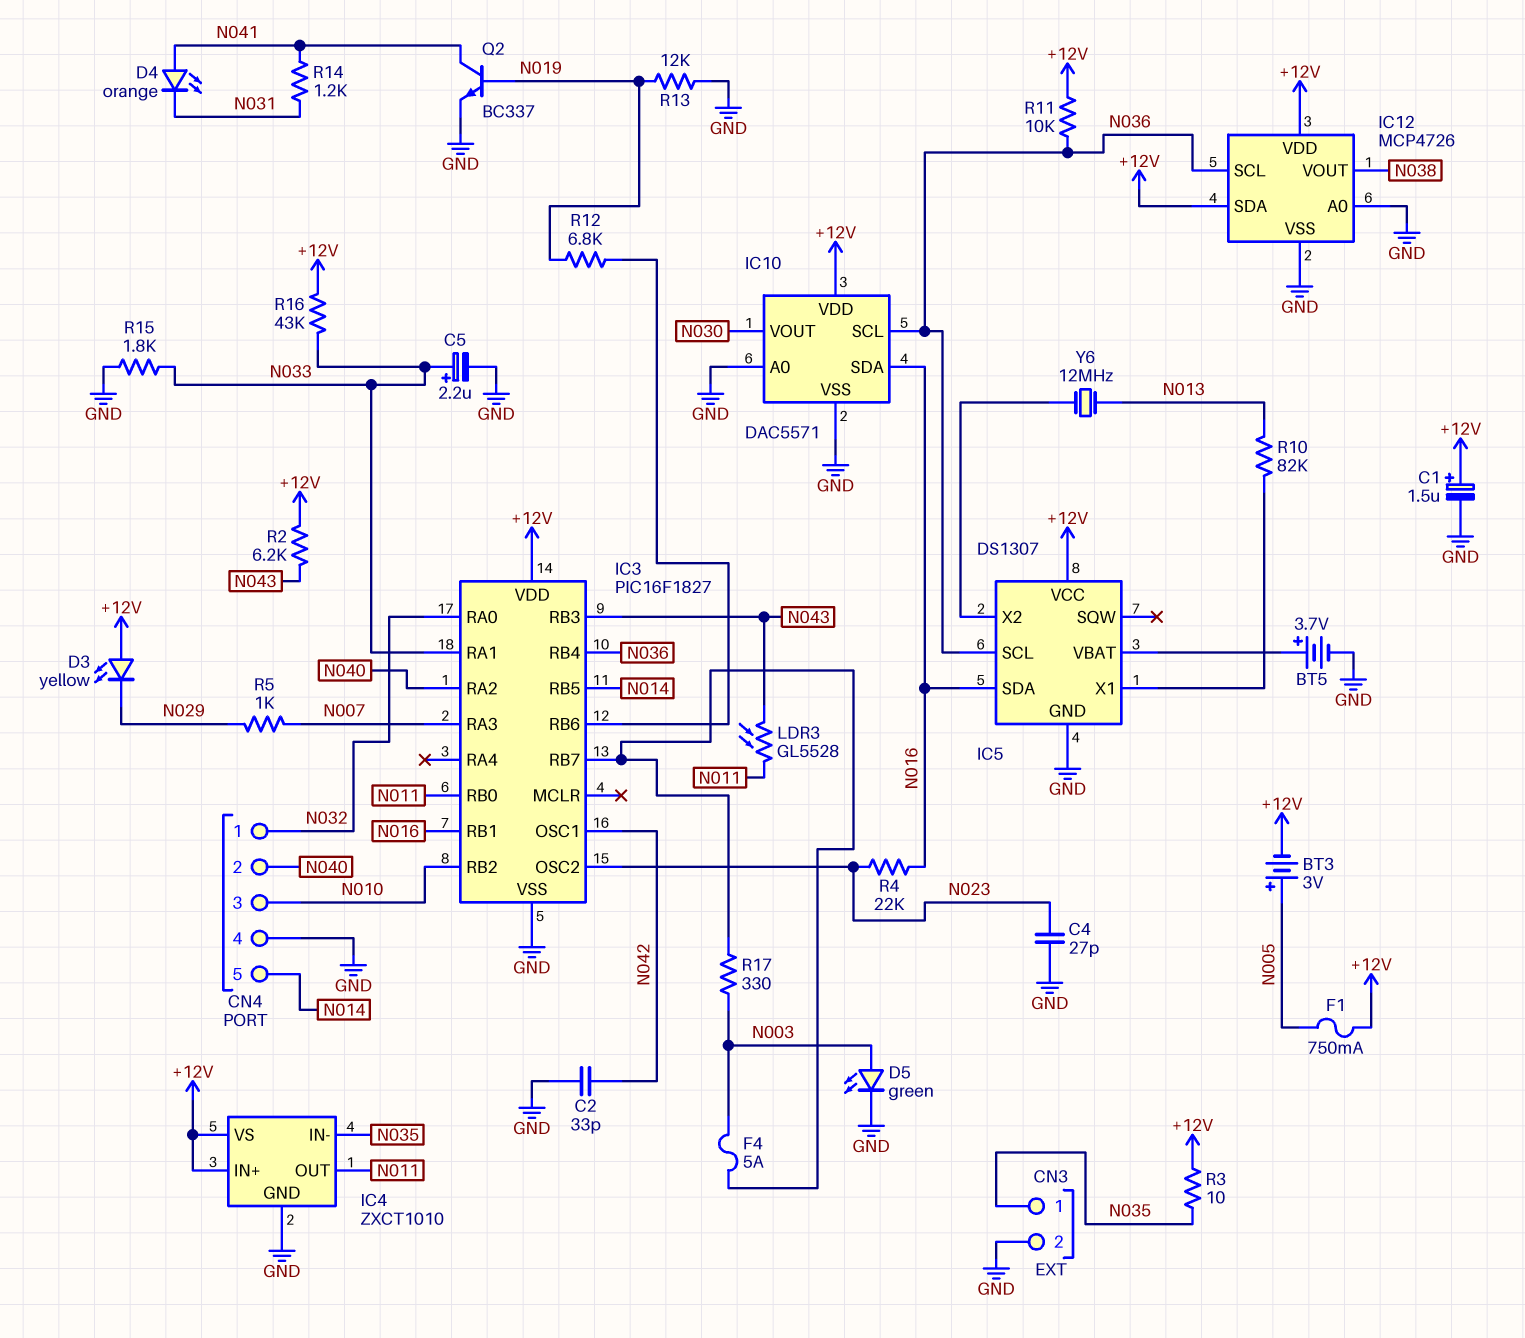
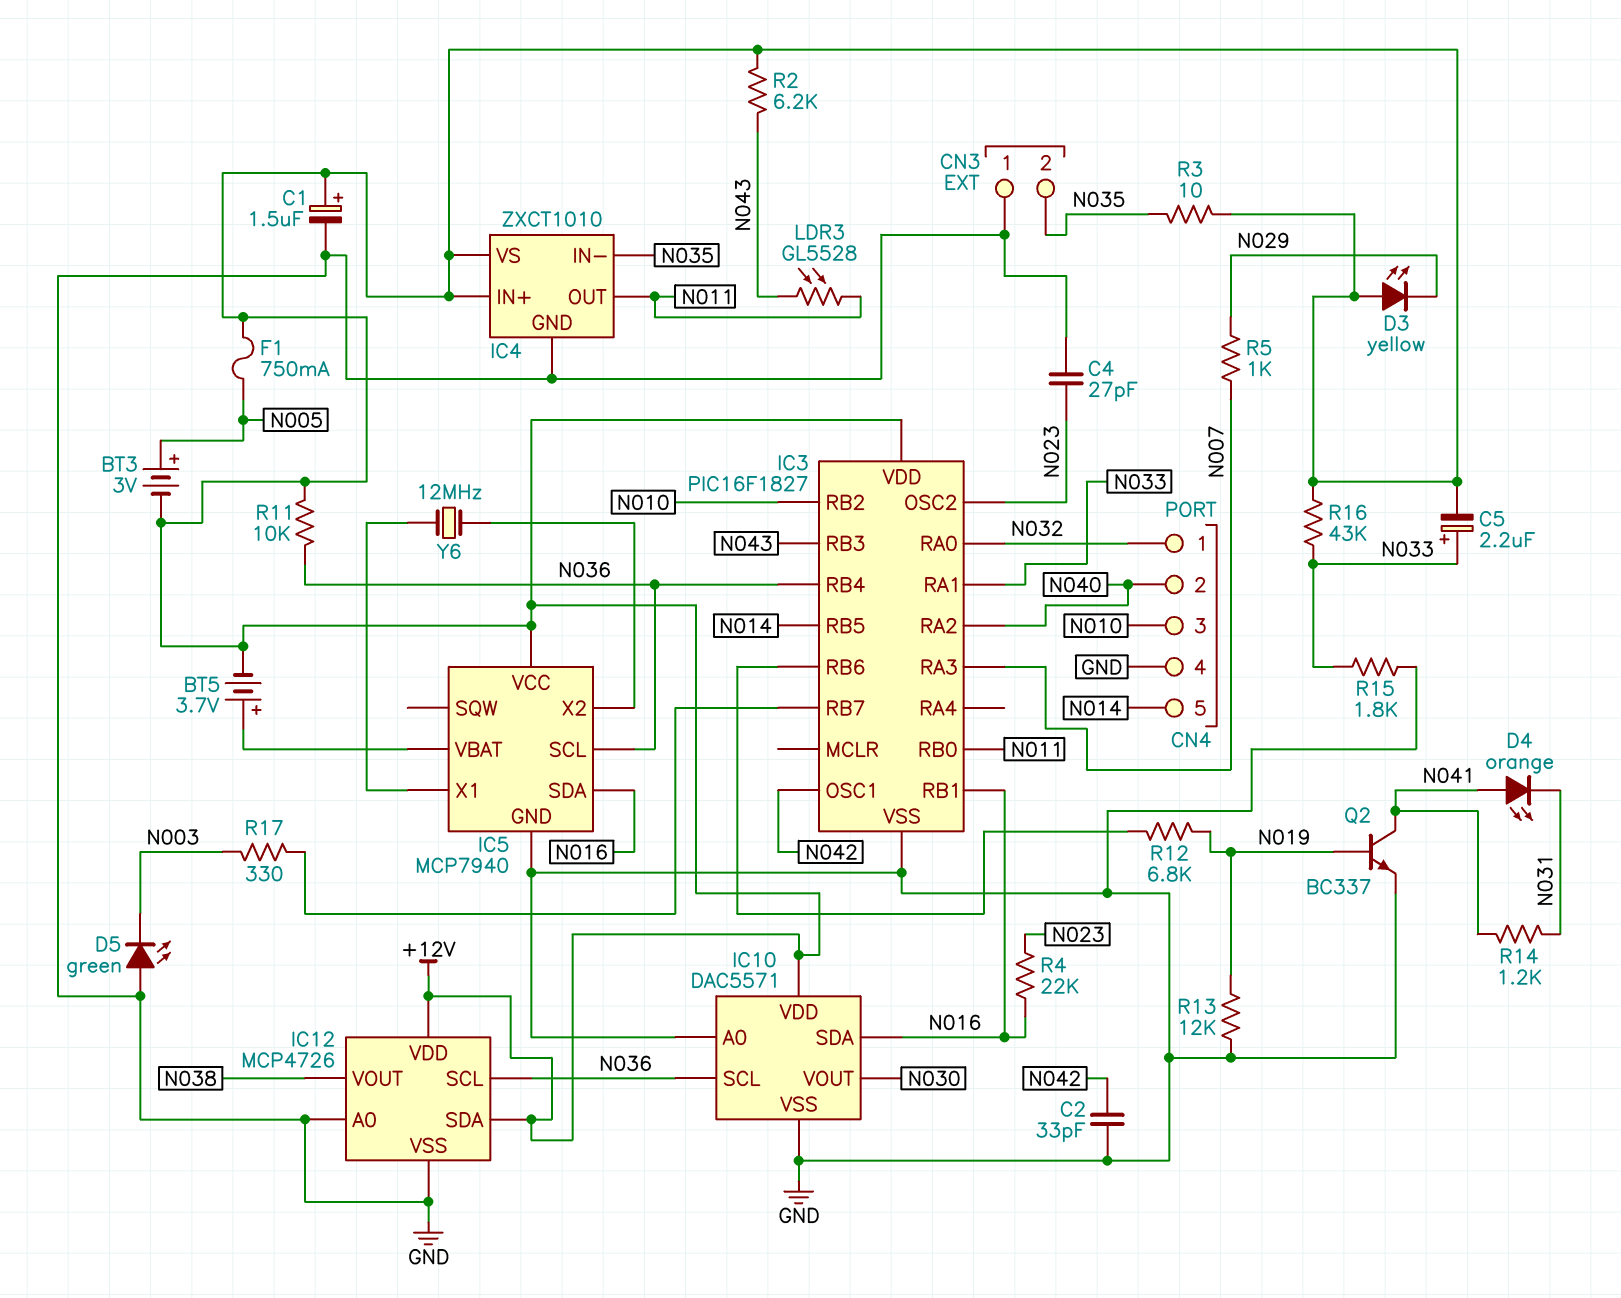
BT5: 3.7V (plus IC5/VBAT, minus GND) -> 3.7V (plus IC5/VBAT, minus +12V)
C5: 2.2uF (plus N033, minus GND) -> 2.2uF (plus N033, minus +12V)
CN3 pin 1: N035 -> GND
CN3 pin 2: GND -> N035
D5: LED green (A N003, K GND) -> LED green (A GND, K N003)
F4: 5A (IC3/RB7, N003) -> none
IC5: DS1307 -> MCP7940
R10: 82k (IC5/X1, N013) -> none
Y6: 12MHz (IC5/X2, N013) -> 12MHz (IC5/X1, IC5/X2)

